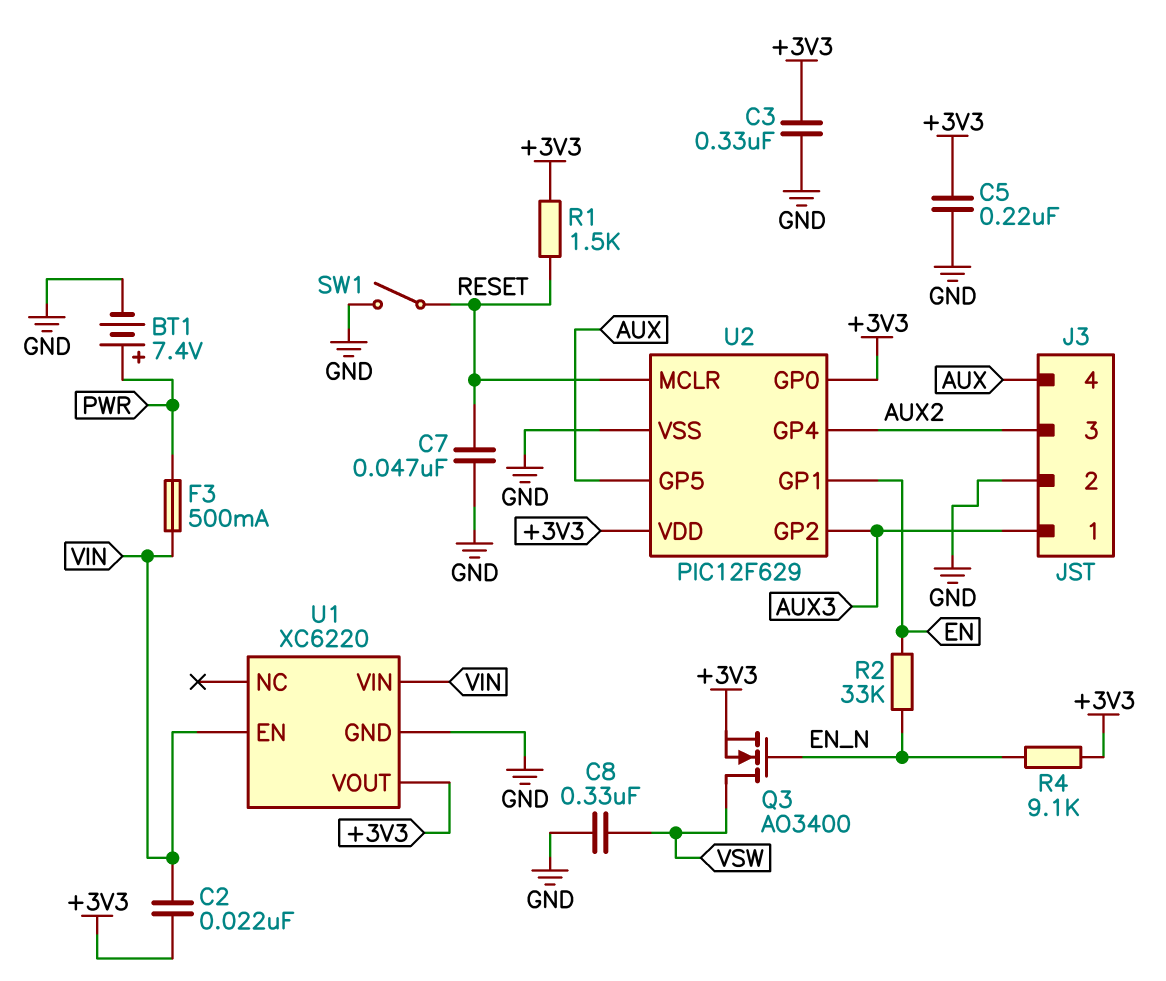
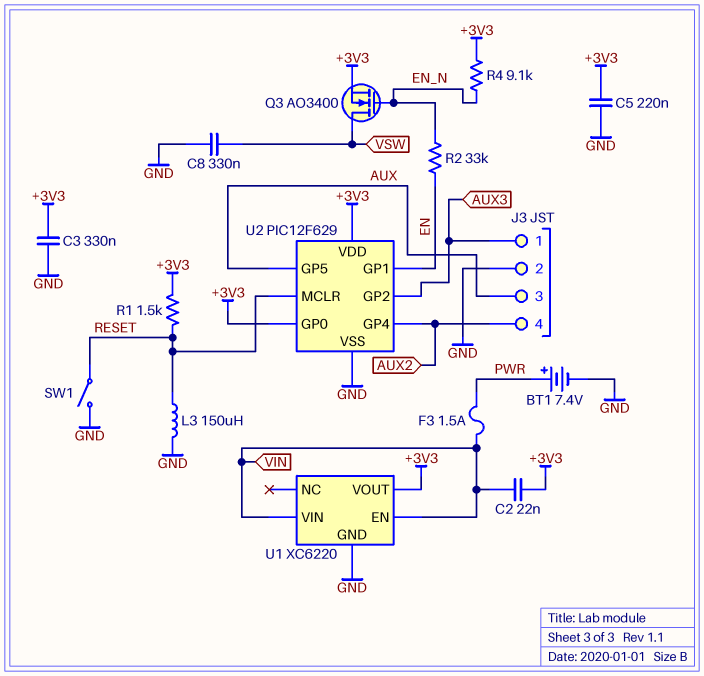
C7: 47nF (GND, RESET) -> none
F3: 500mA (PWR, VIN) -> 1.5A (PWR, VIN)
J3 pin 3: AUX2 -> AUX
J3 pin 4: AUX -> AUX2
L3: none -> 150uH (GND, RESET)

